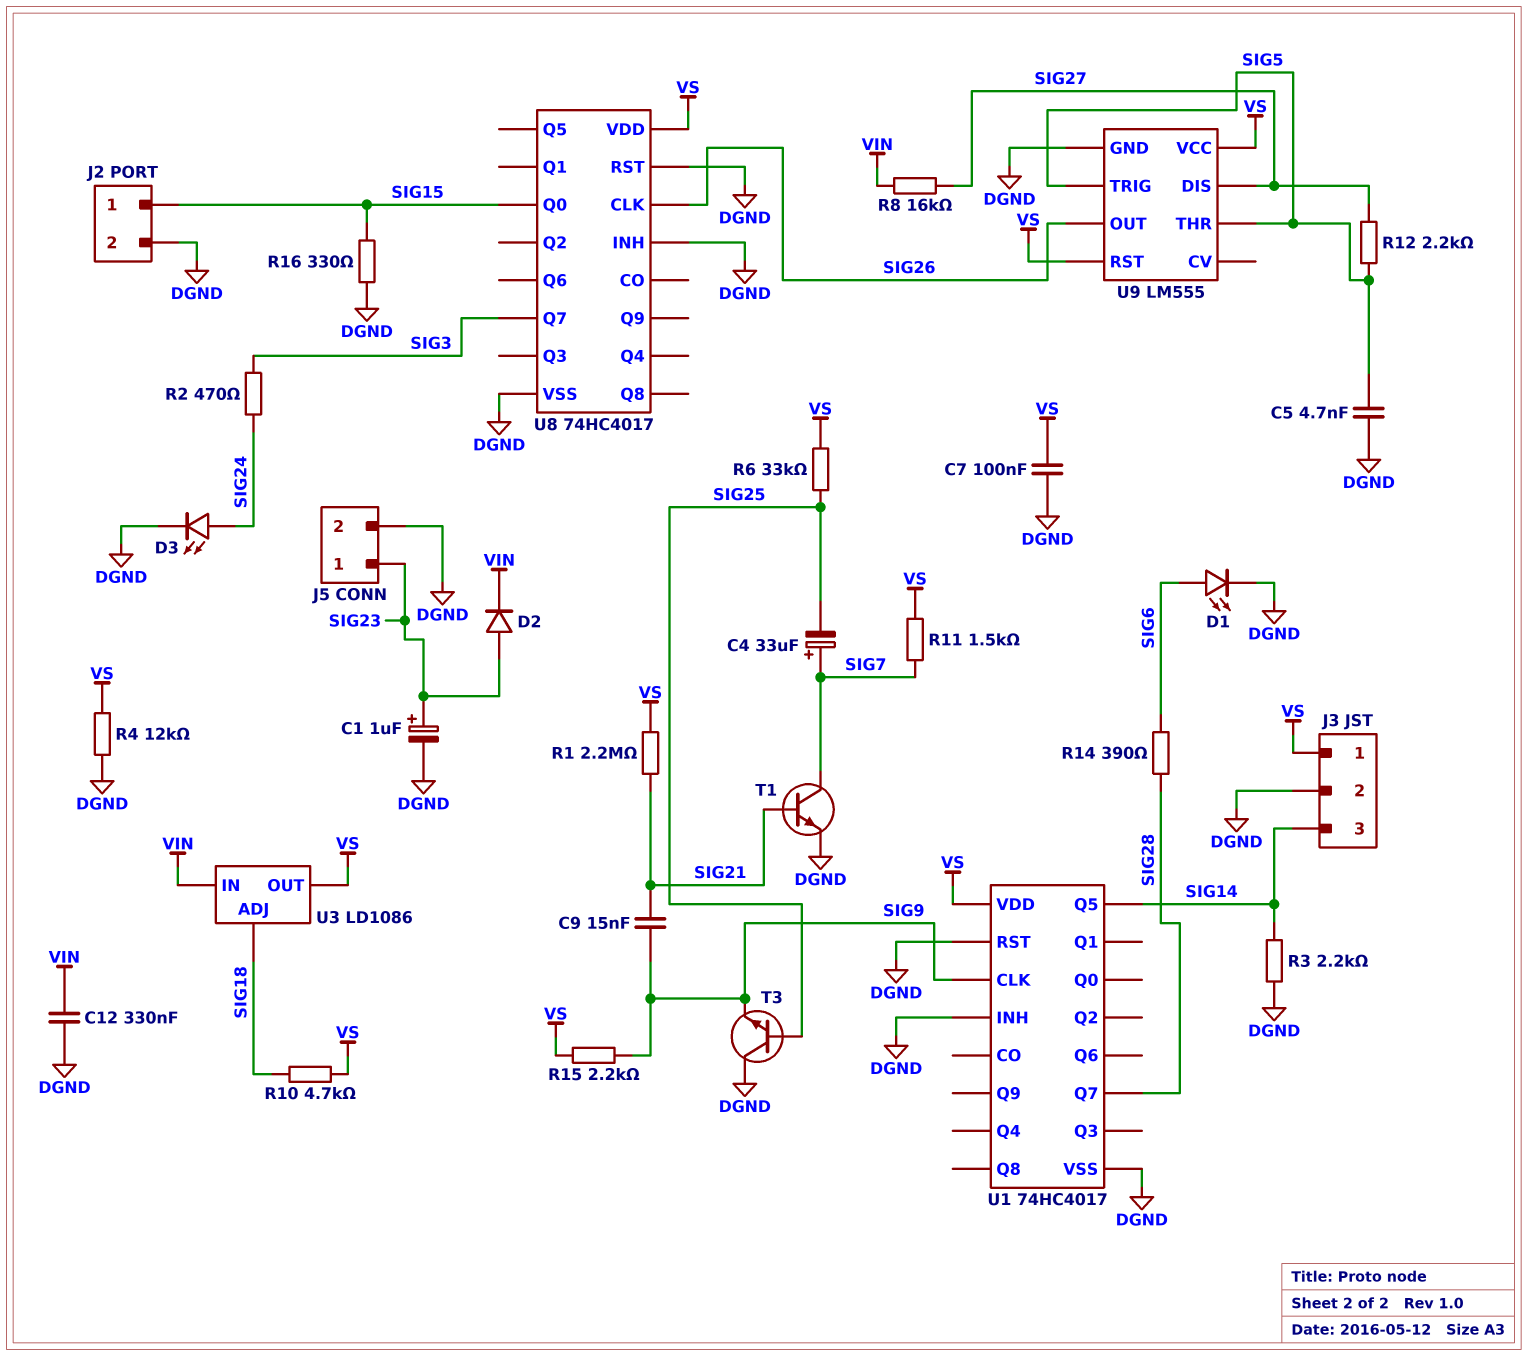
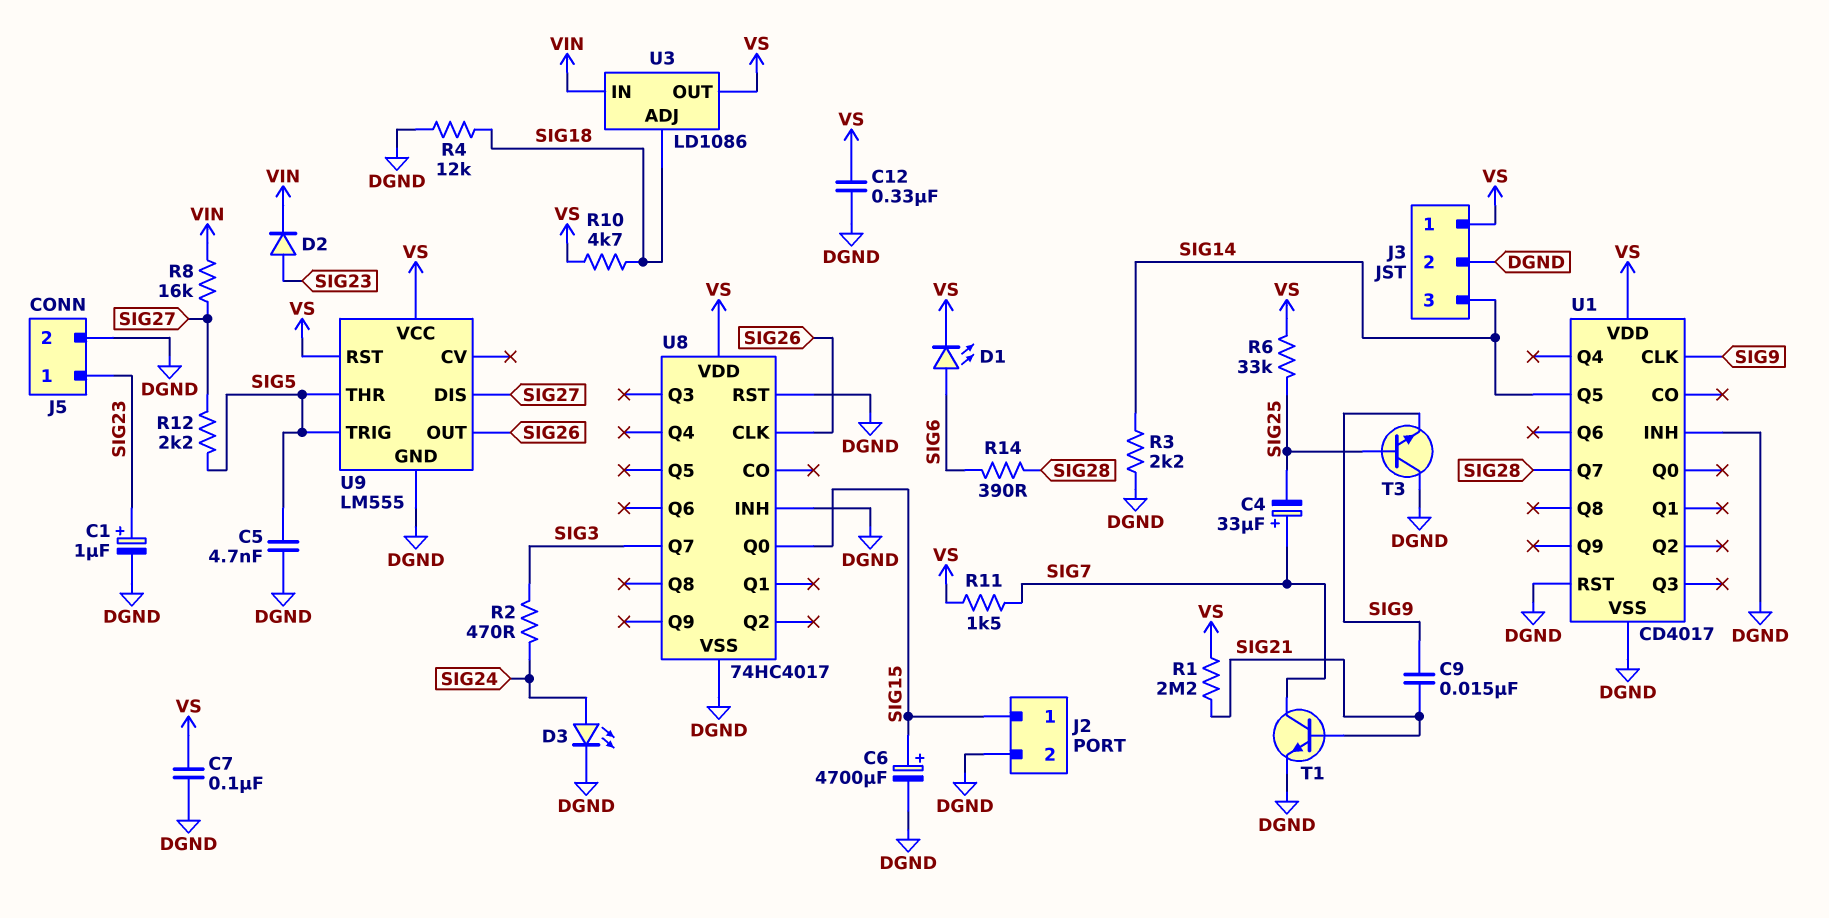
C6: none -> 4700uF (plus SIG15, minus DGND)
C12: 330nF (DGND, VIN) -> 330nF (DGND, VS)
D1: LED (A SIG6, K DGND) -> LED (A SIG6, K VS)
R4: 12k (DGND, VS) -> 12k (DGND, SIG18)
R15: 2.2k (SIG9, VS) -> none
R16: 330 (DGND, SIG15) -> none
U1: 74HC4017 -> CD4017

